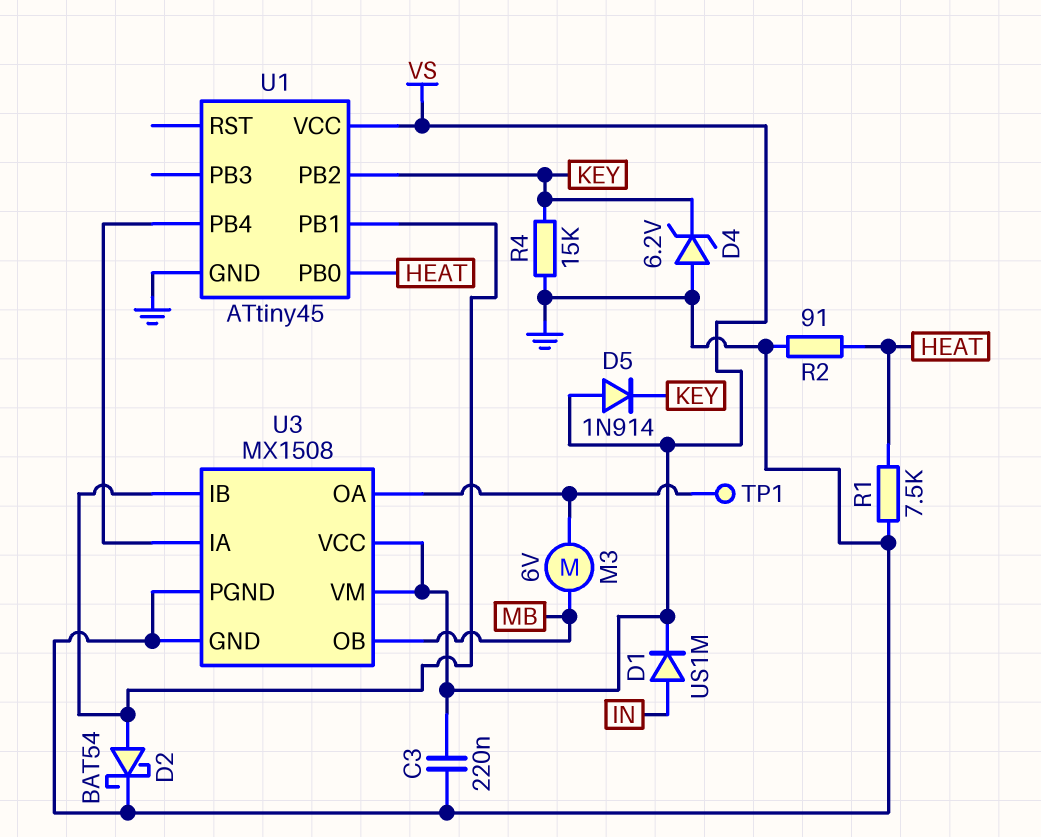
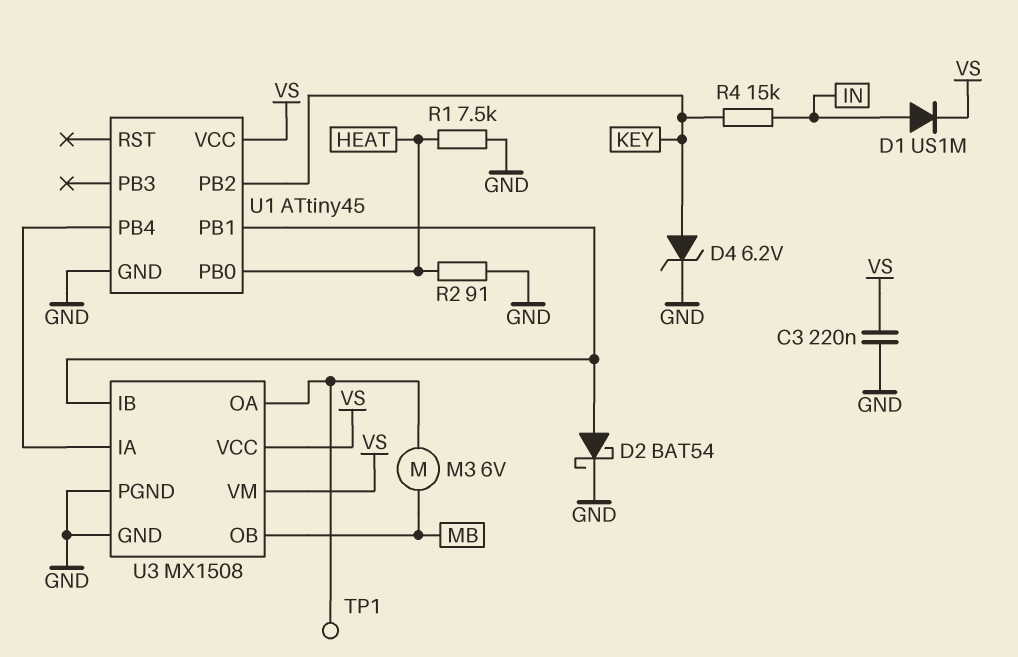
D4: zener 6.2V (A GND, K KEY) -> zener 6.2V (A KEY, K GND)
D5: diode 1N914 (A VS, K KEY) -> none
R4: 15k (GND, KEY) -> 15k (IN, KEY)

